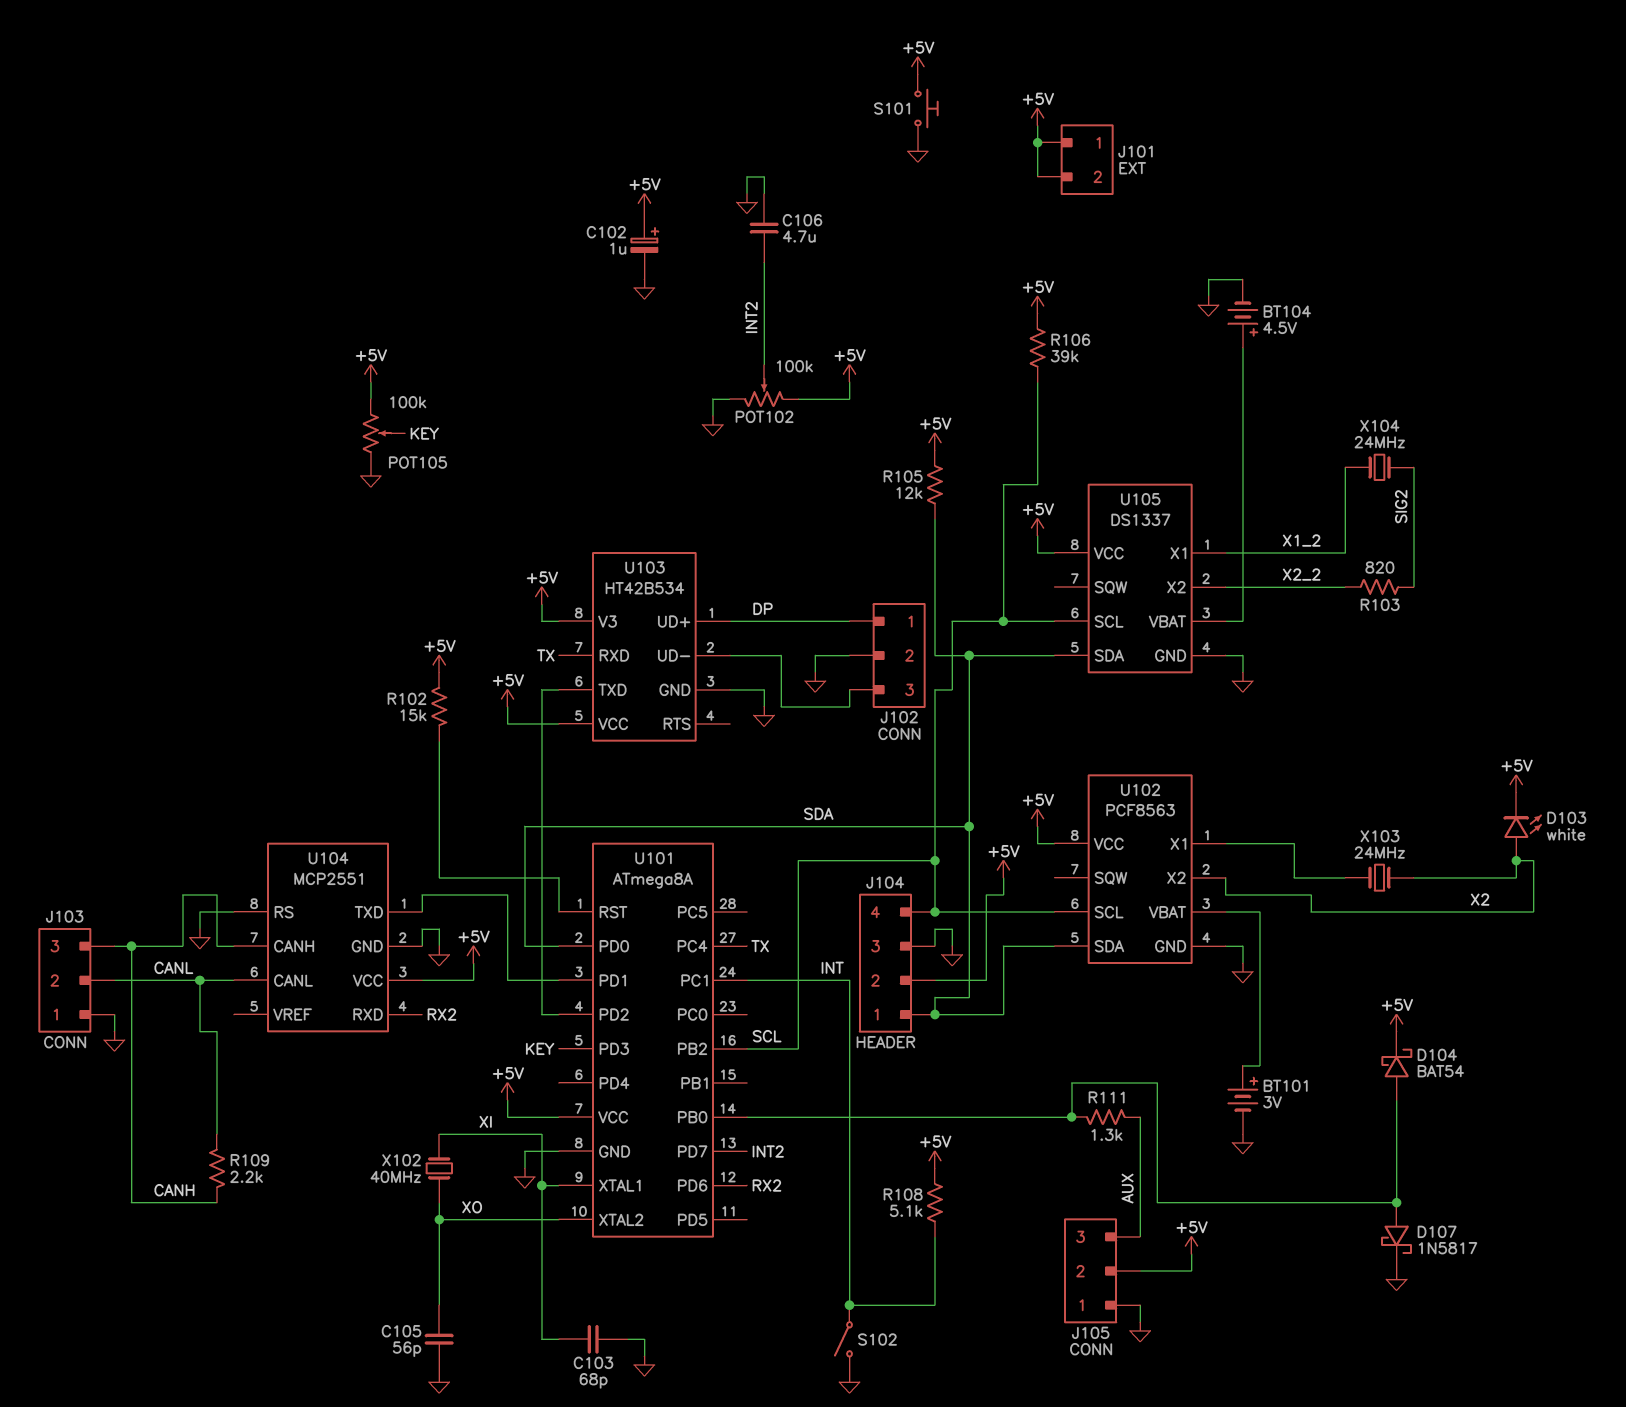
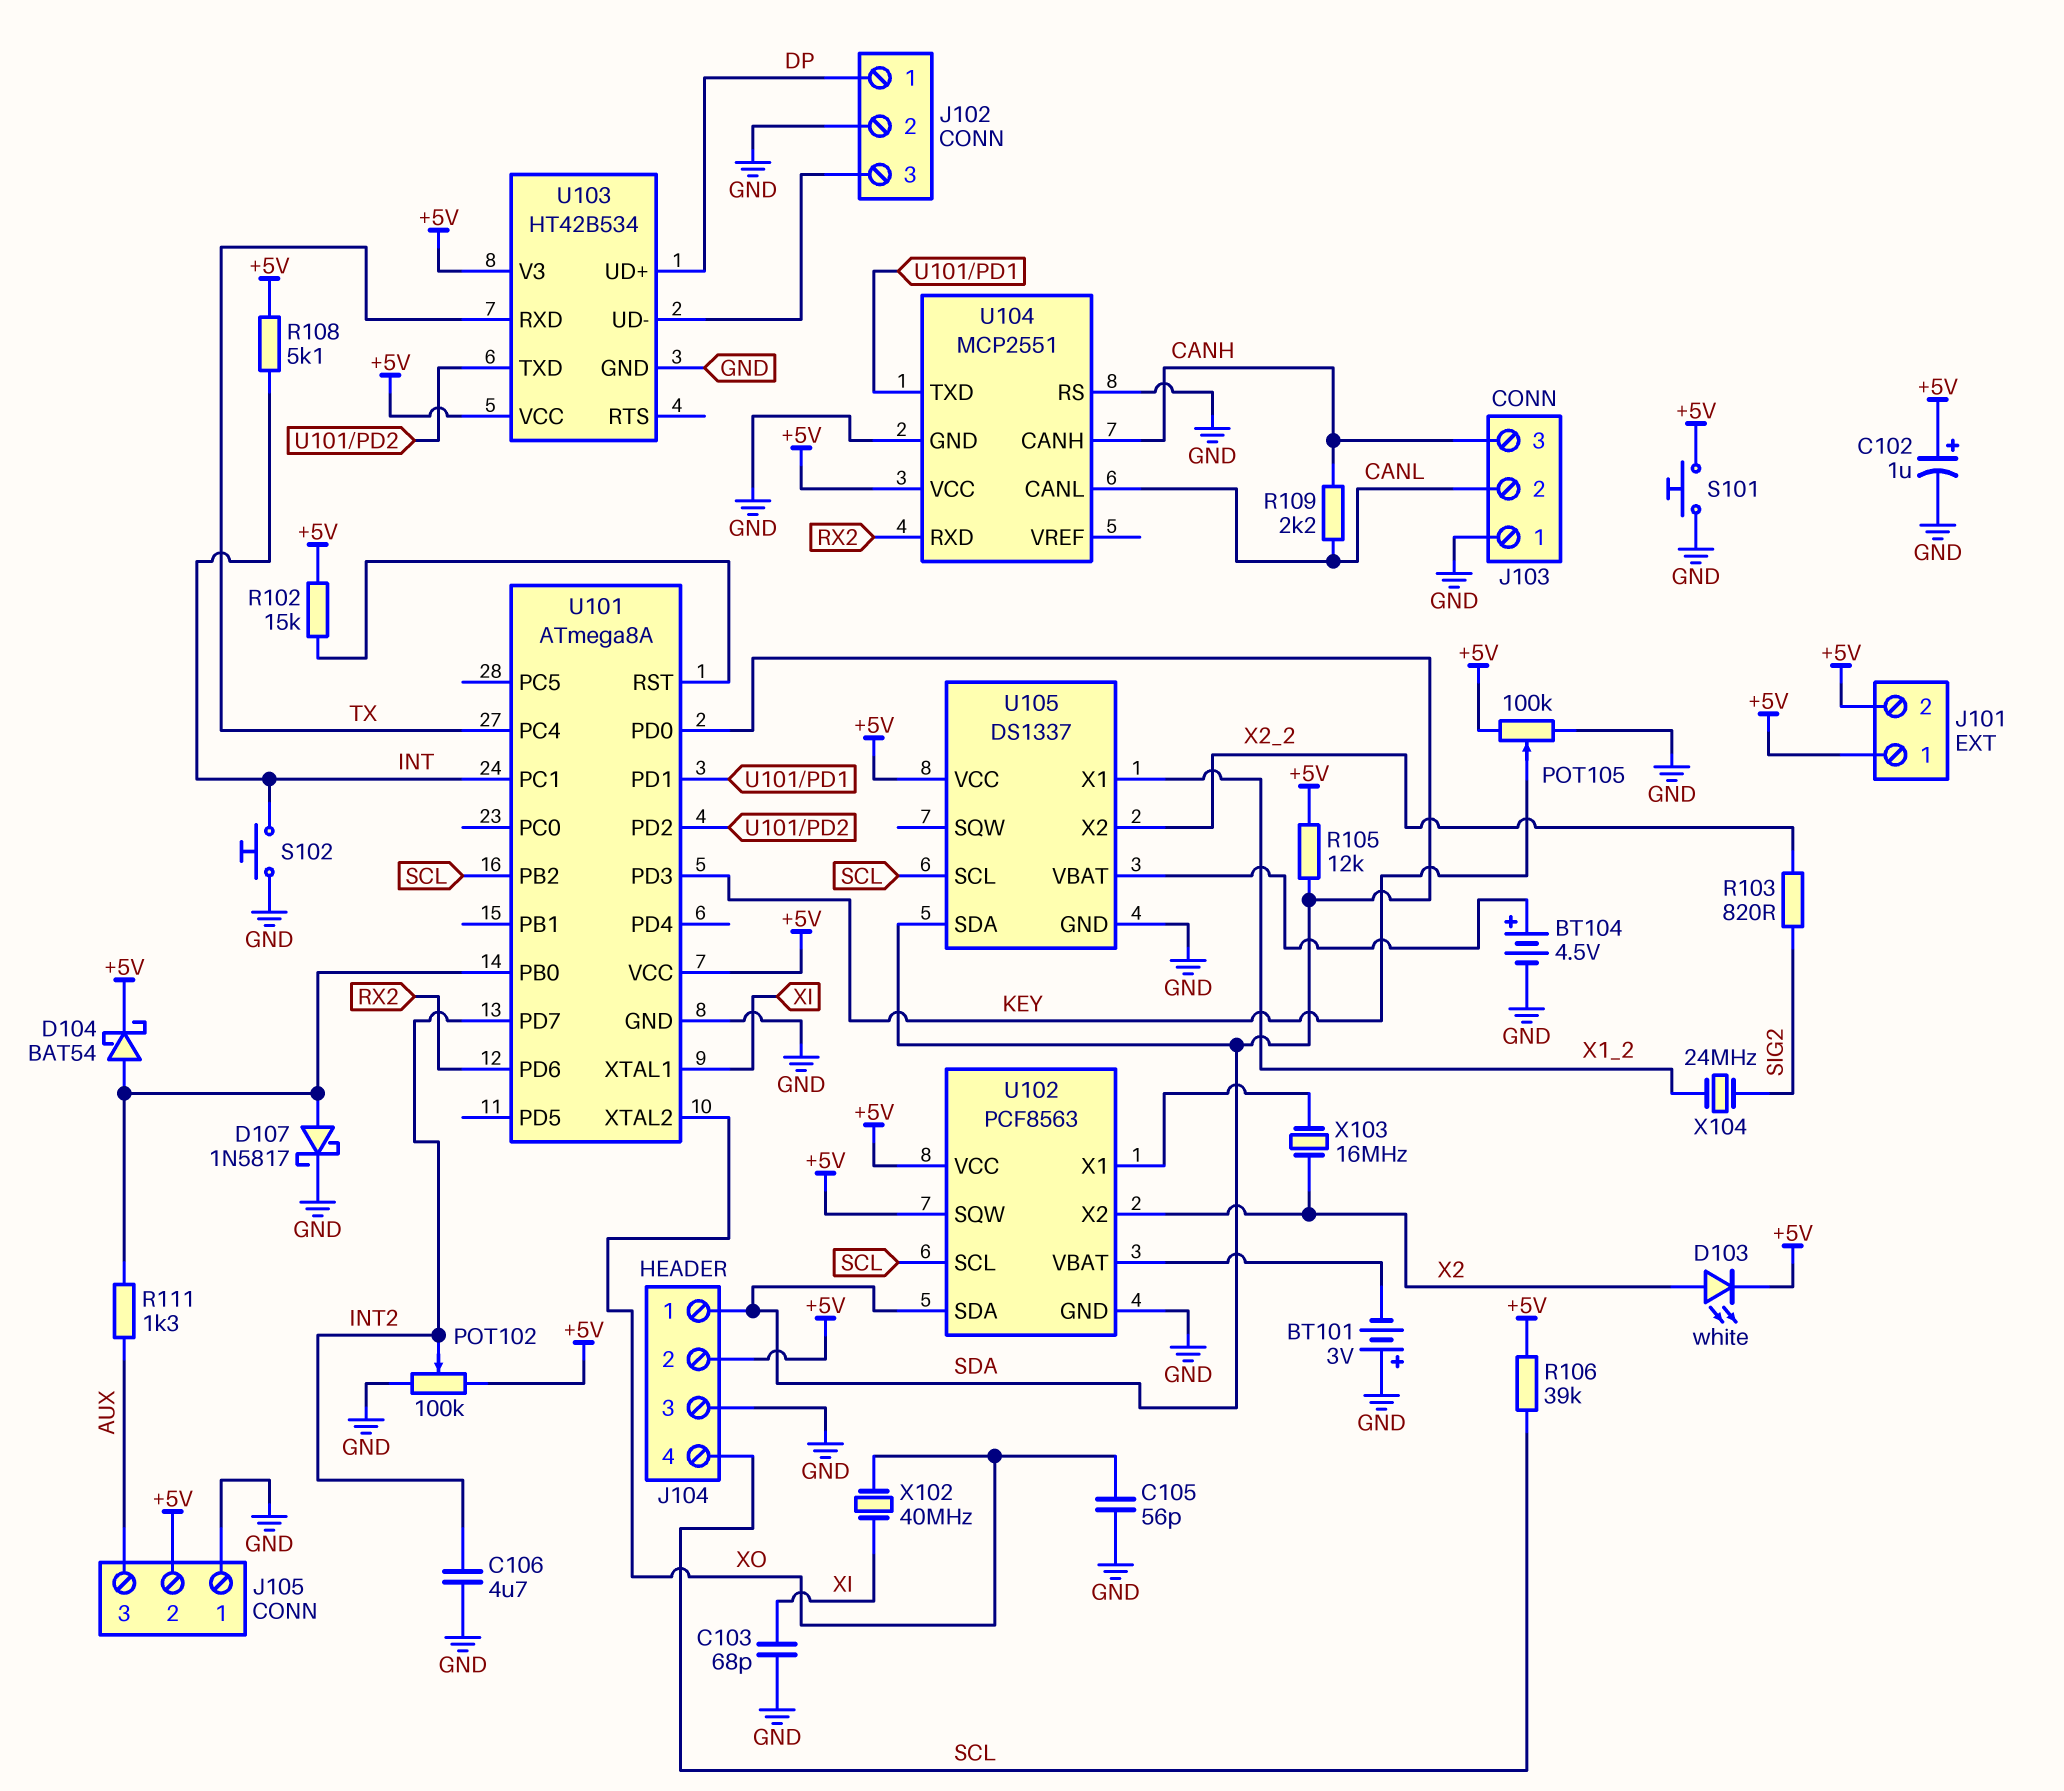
BT101: 3V (plus U102/VBAT, minus GND) -> 3V (plus GND, minus U102/VBAT)
S102: switch (GND, INT) -> button (GND, INT)
U102 pin SQW: none -> +5V
X103: 24MHz (U102/X1, X2) -> 16MHz (U102/X1, X2)

